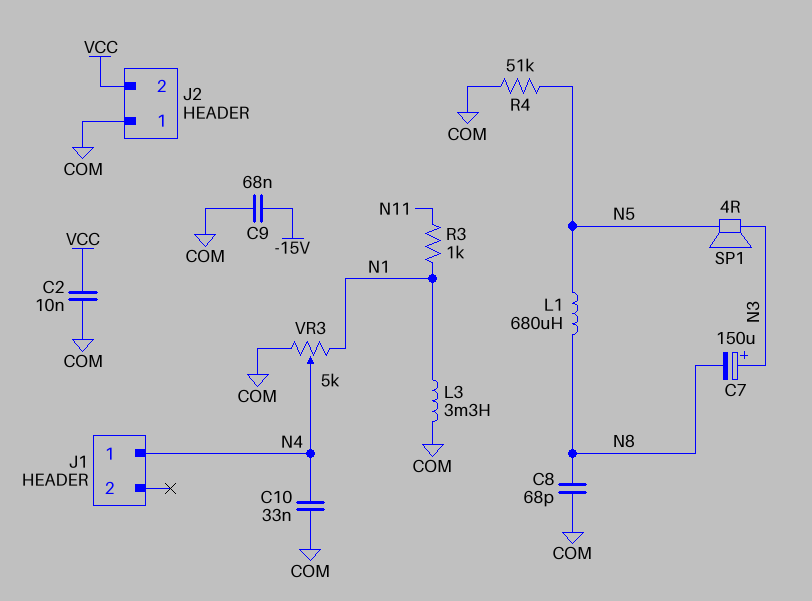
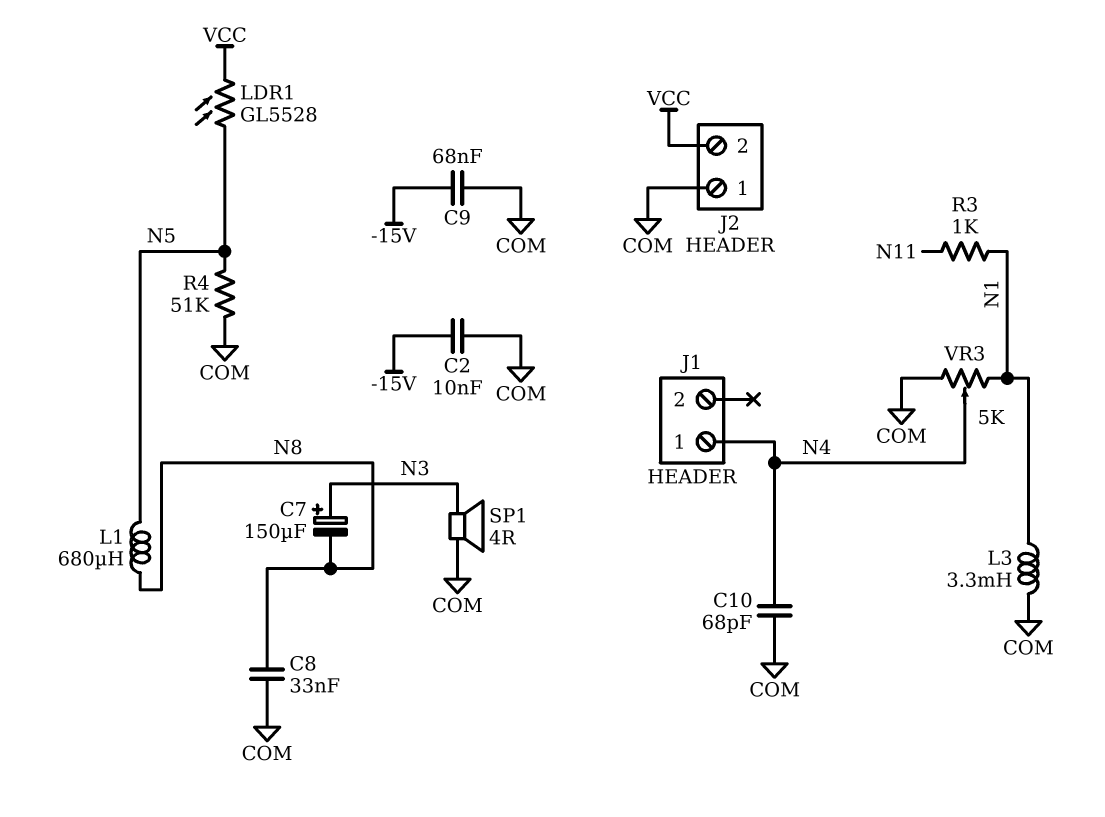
C2: 10nF (COM, VCC) -> 10nF (-15V, COM)
C8: 68pF (COM, N8) -> 33nF (COM, N8)
C10: 33nF (COM, N4) -> 68pF (COM, N4)
LDR1: none -> GL5528 (N5, VCC)
SP1: speaker 4R (N3, N5) -> speaker 4R (COM, N3)

